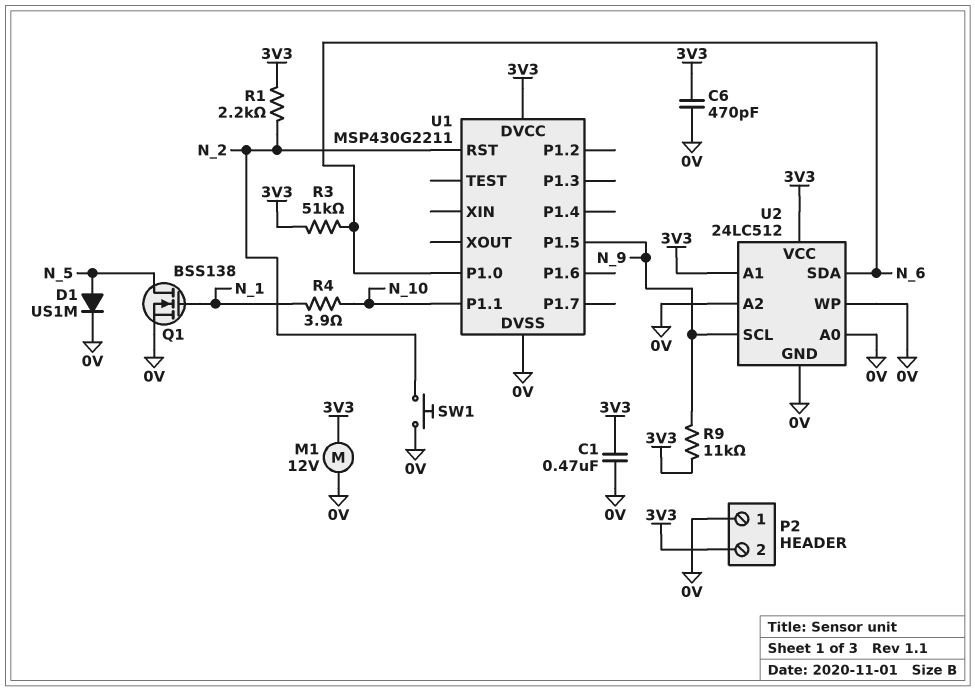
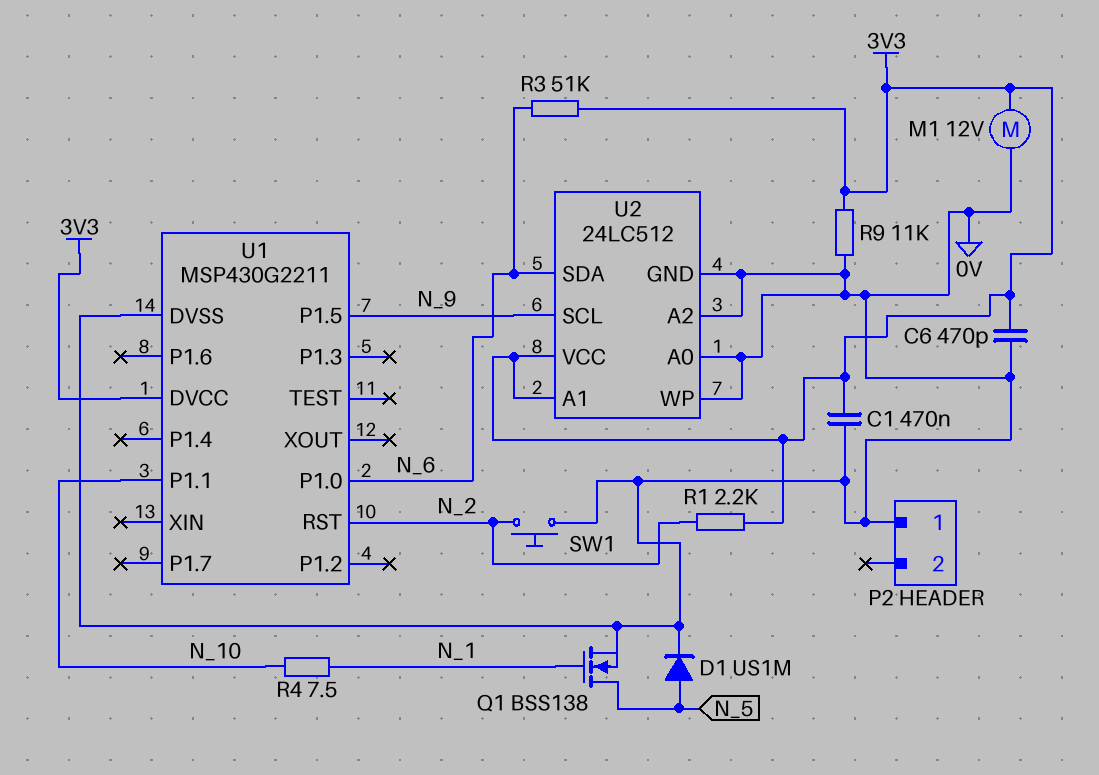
P2 pin 2: 3V3 -> none
R4: 3.9 (N_1, N_10) -> 7.5 (N_1, N_10)
R9: 11k (3V3, N_9) -> 11k (0V, 3V3)

